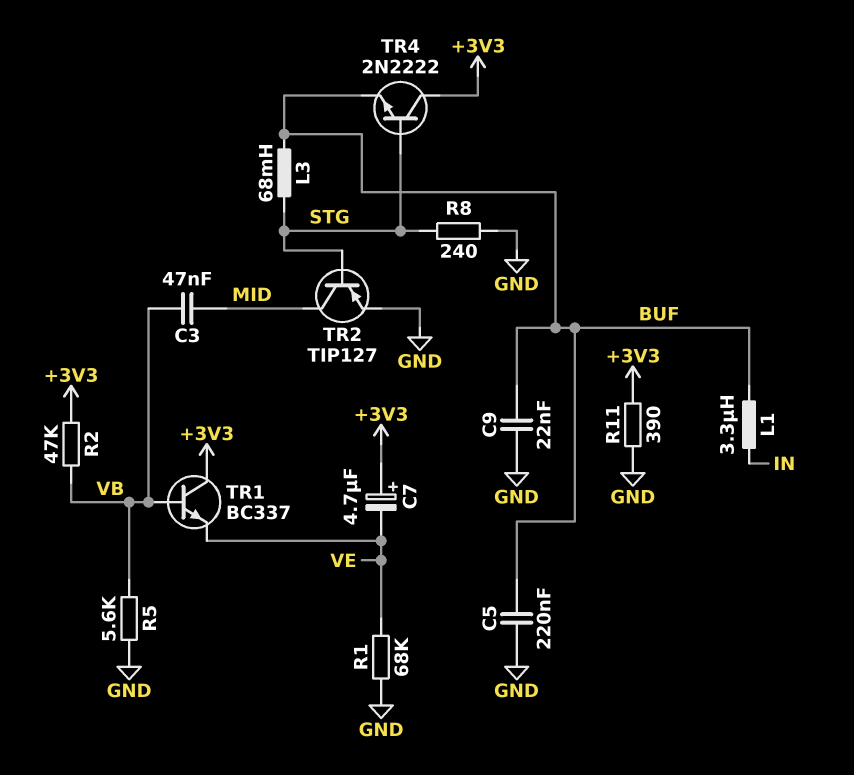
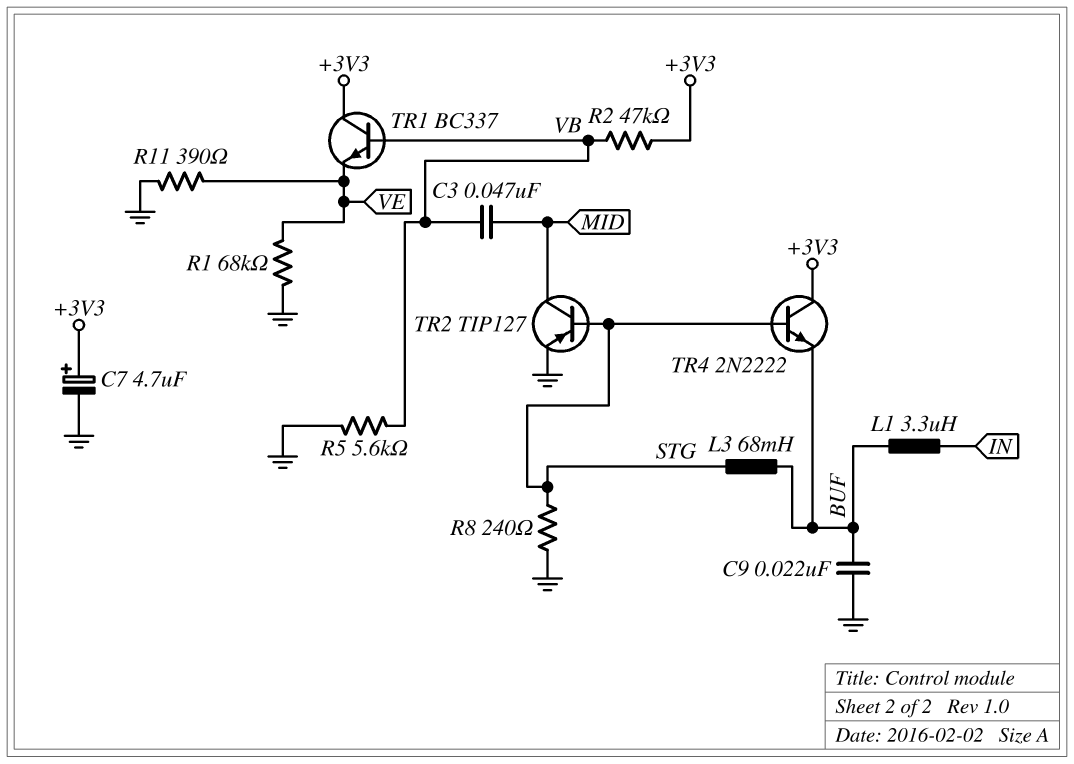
C5: 220nF (BUF, GND) -> none
C7: 4.7uF (plus +3V3, minus VE) -> 4.7uF (plus +3V3, minus GND)
R11: 390 (+3V3, GND) -> 390 (GND, VE)

